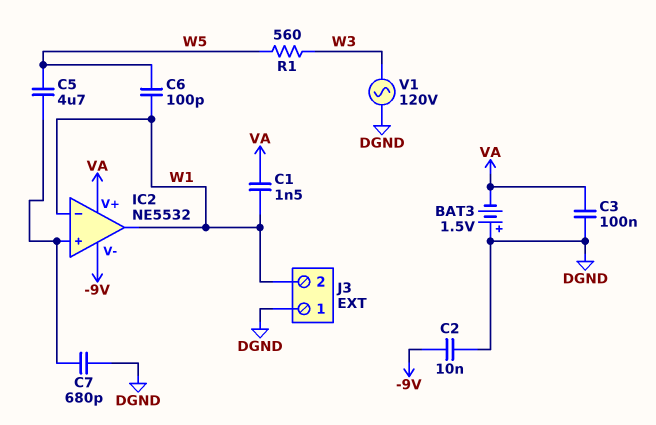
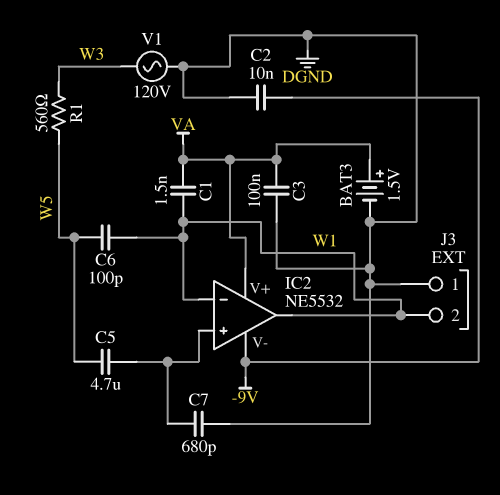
BAT3: 1.5V (plus DGND, minus VA) -> 1.5V (plus VA, minus DGND)

